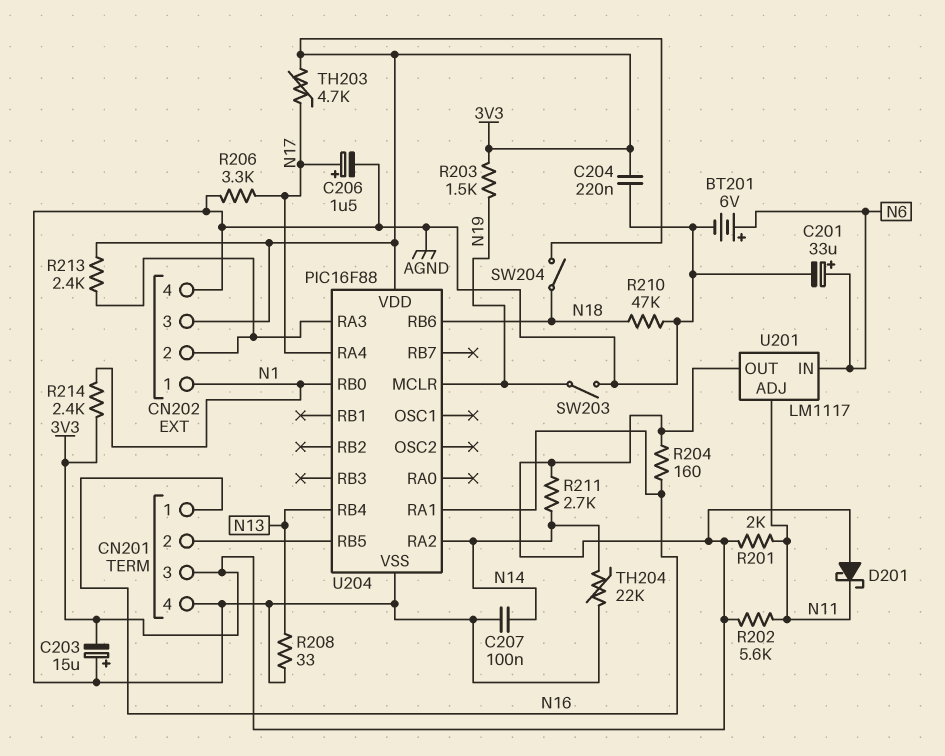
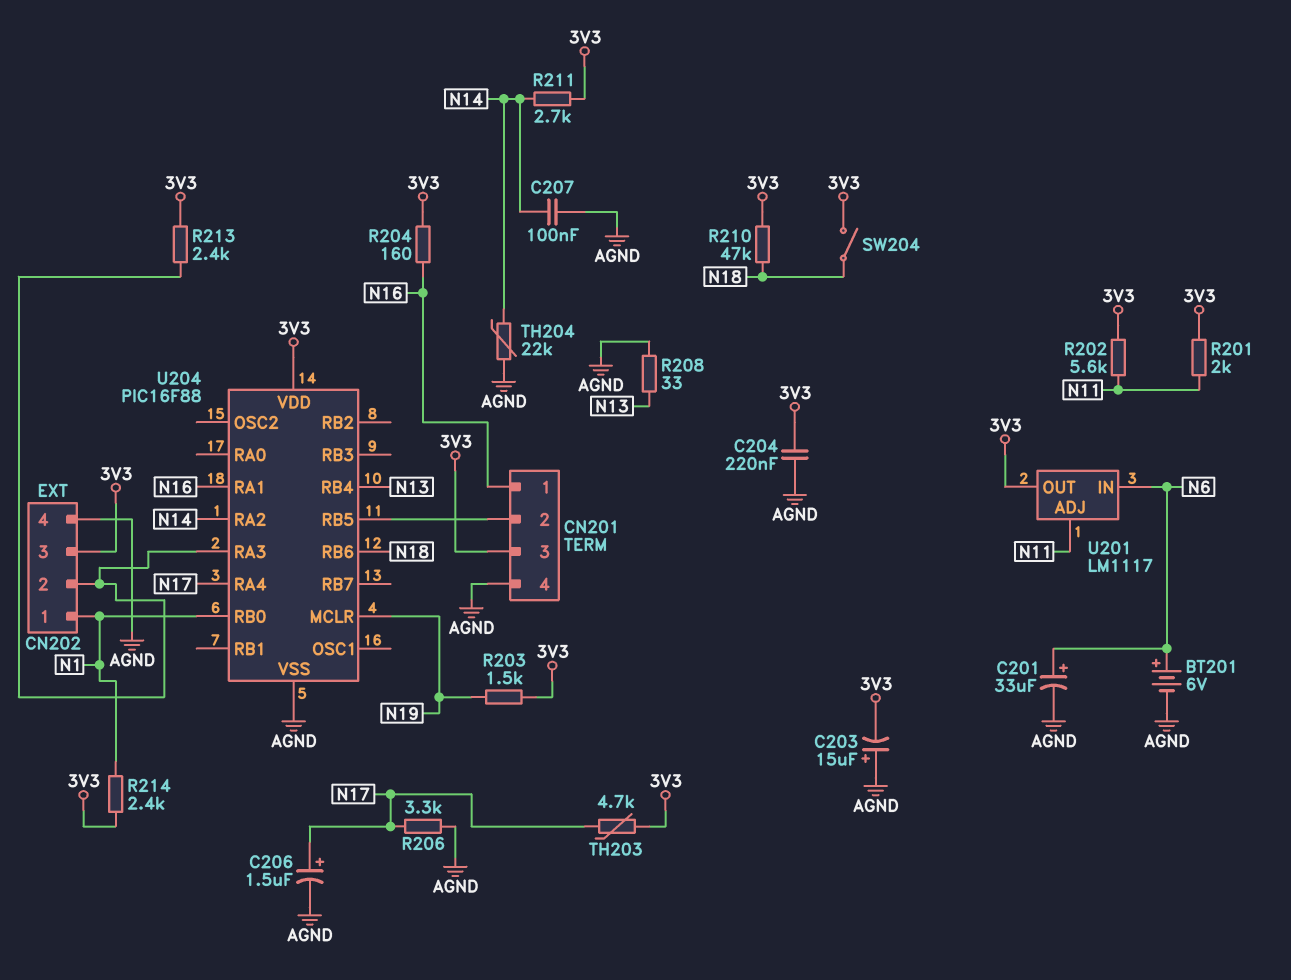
D201: schottky (A 3V3, K N11) -> none
R210: 47k (AGND, N18) -> 47k (3V3, N18)
SW203: switch (AGND, N19) -> none

